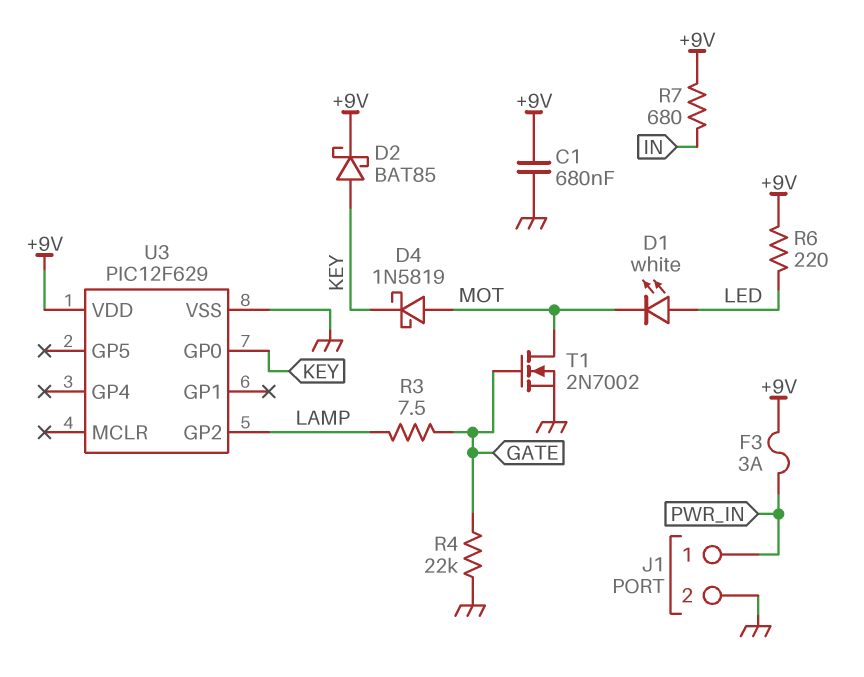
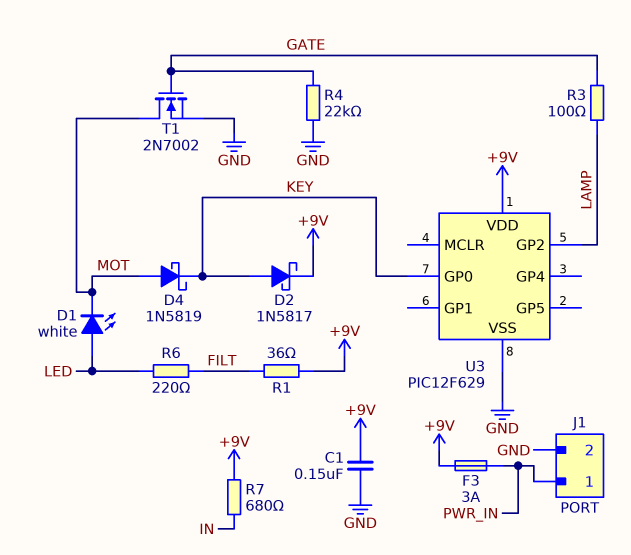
C1: 680nF (+9V, GND) -> 150nF (+9V, GND)
D2: schottky BAT85 (A KEY, K +9V) -> schottky 1N5817 (A KEY, K +9V)
R1: none -> 36 (+9V, FILT)
R3: 7.5 (GATE, LAMP) -> 100 (GATE, LAMP)
R6: 220 (+9V, LED) -> 220 (FILT, LED)

